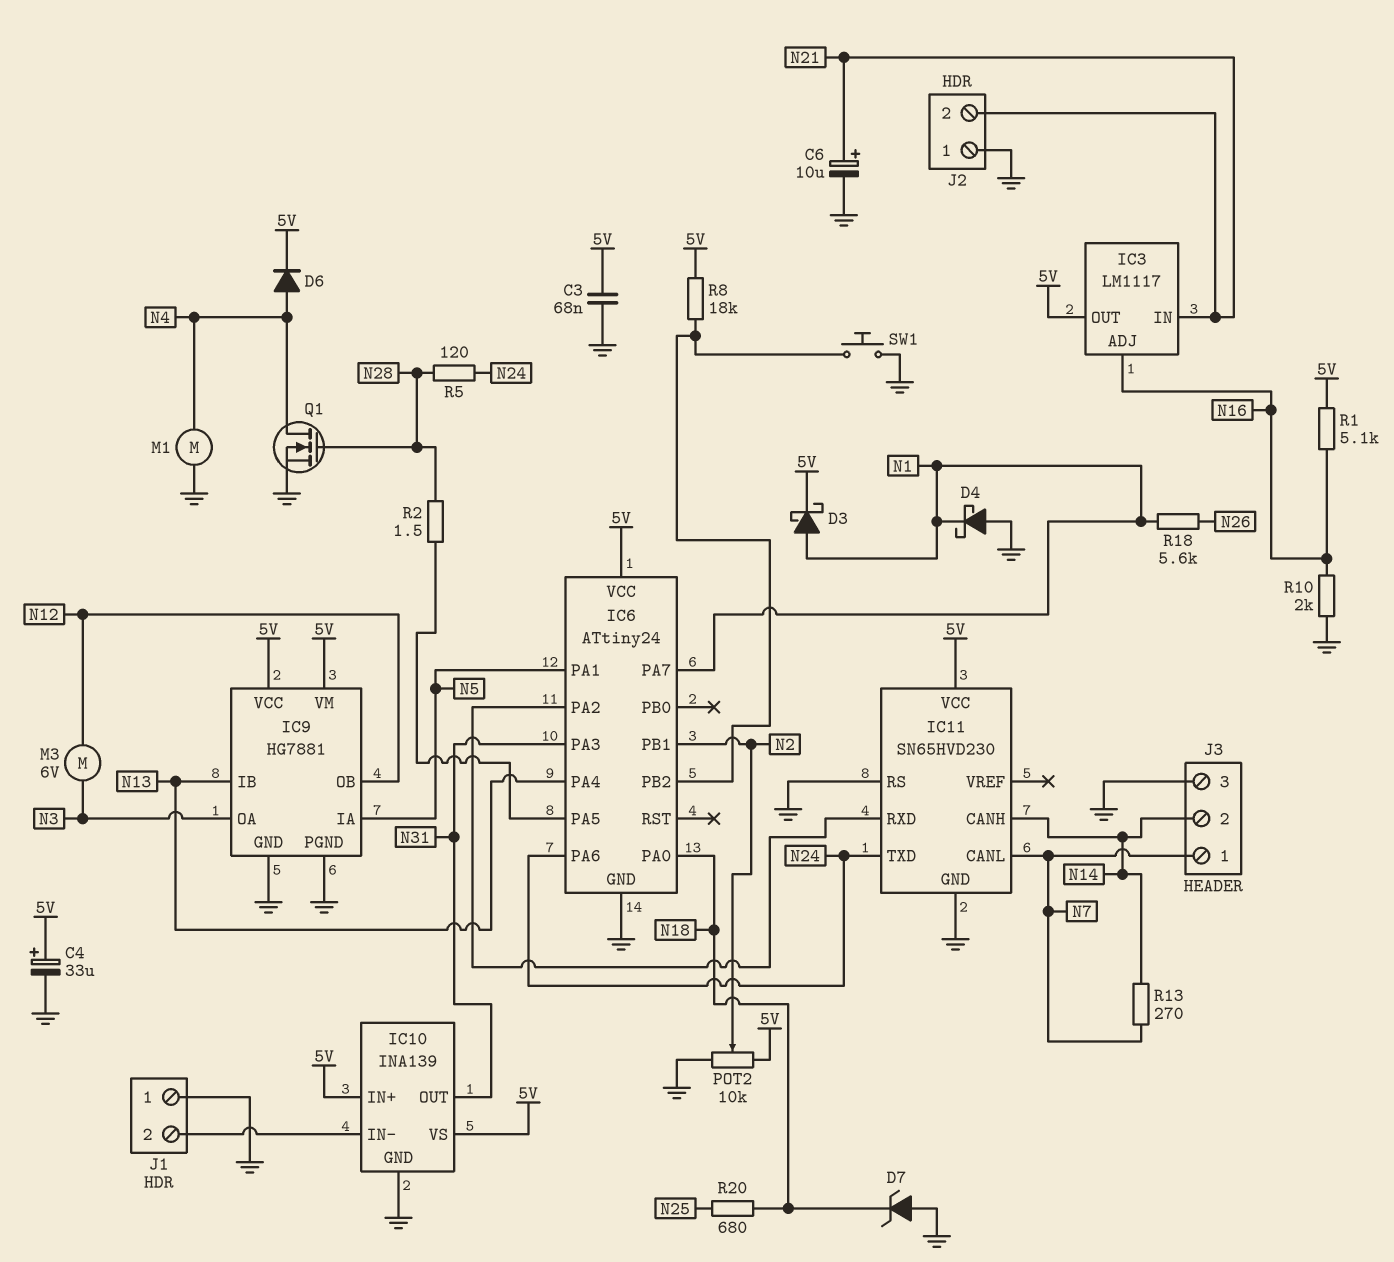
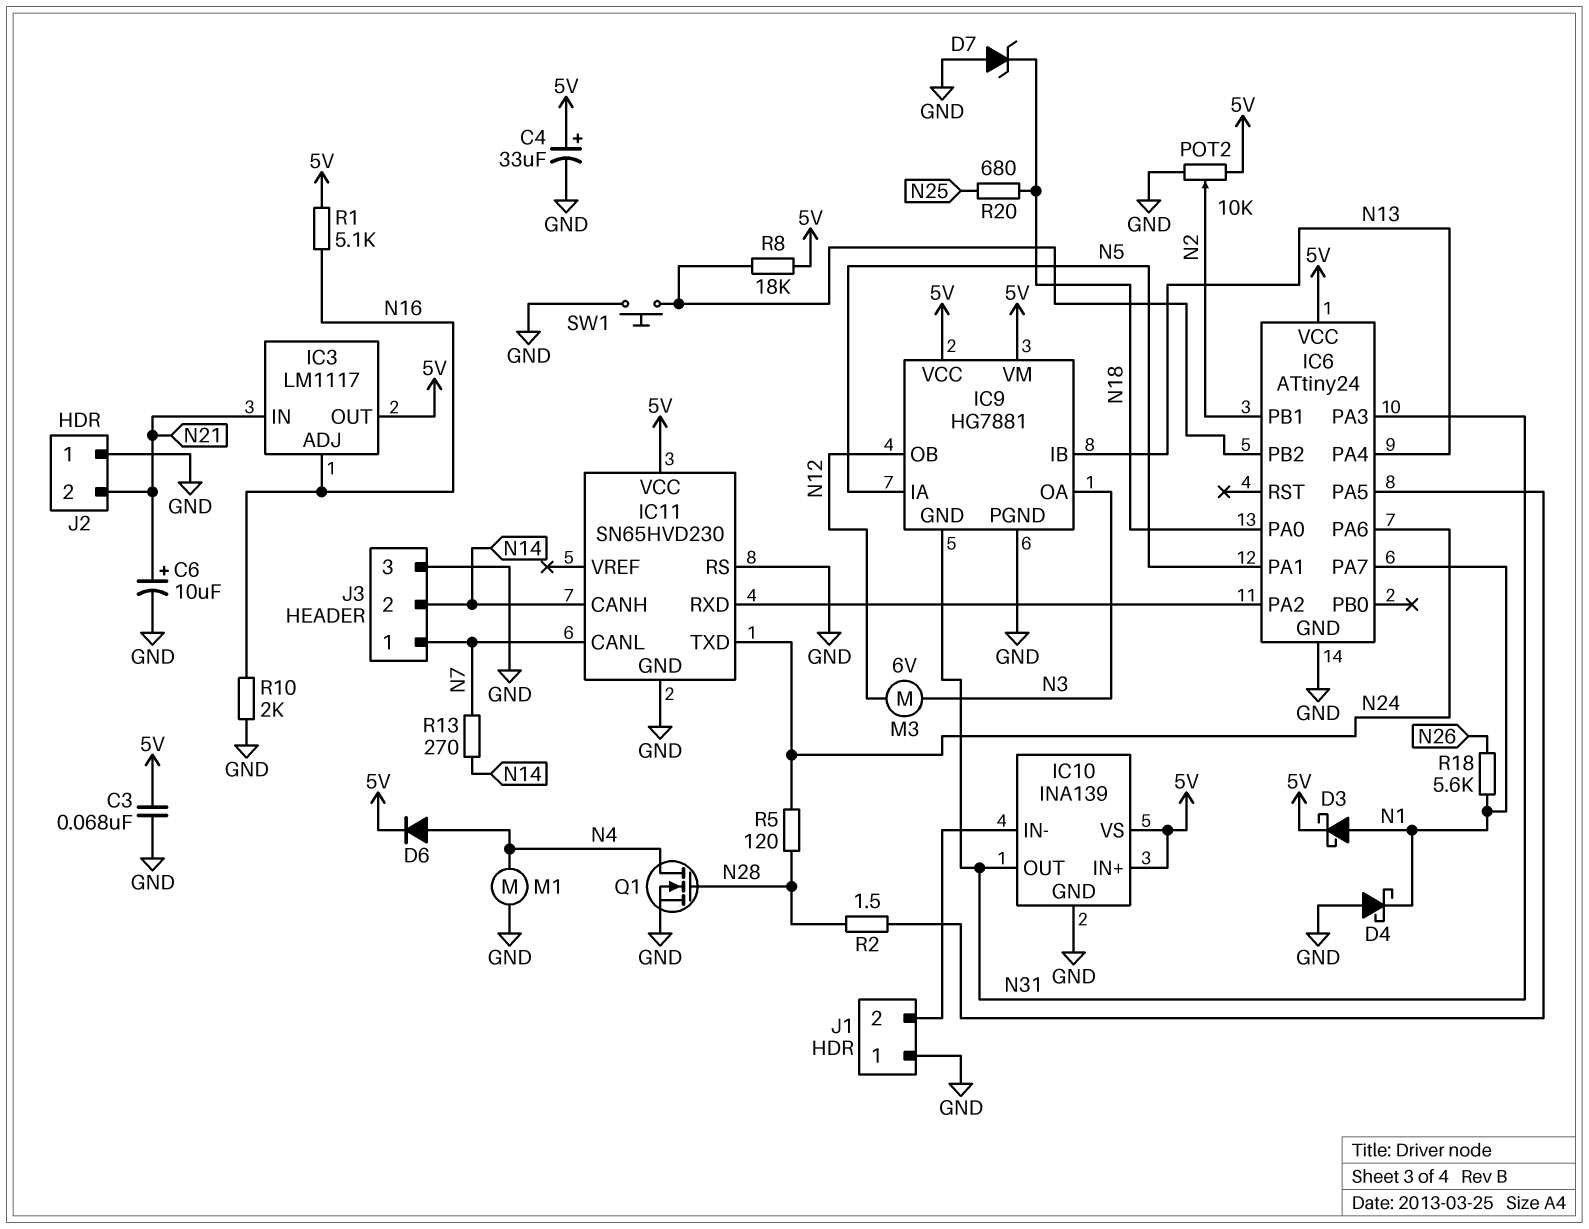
IC9 pin GND: GND -> N31

